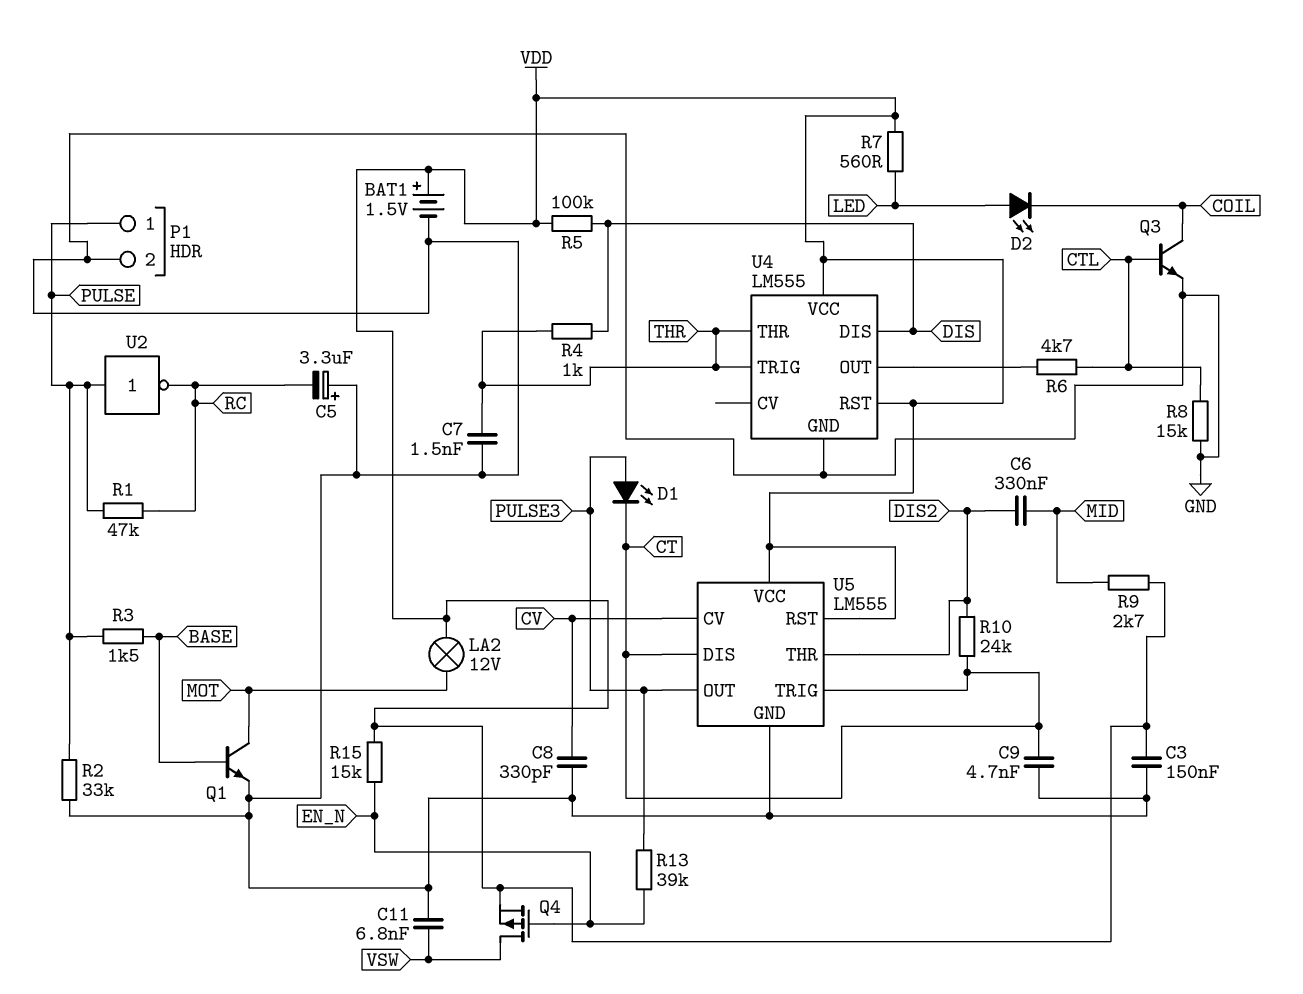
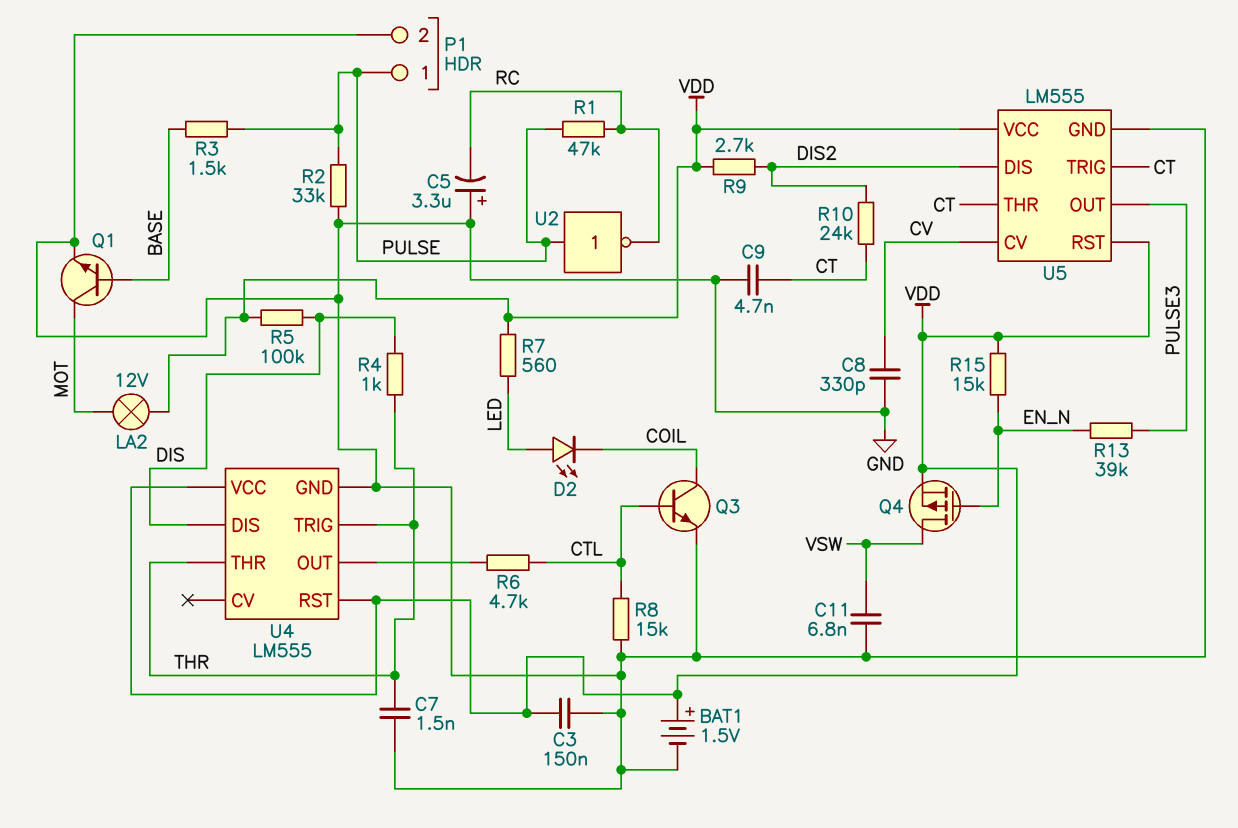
C6: 330nF (DIS2, MID) -> none
D1: LED (A PULSE3, K CT) -> none
R9: 2.7k (MID, VDD) -> 2.7k (DIS2, VDD)
U5 pin DIS: CT -> DIS2
U5 pin THR: DIS2 -> CT

